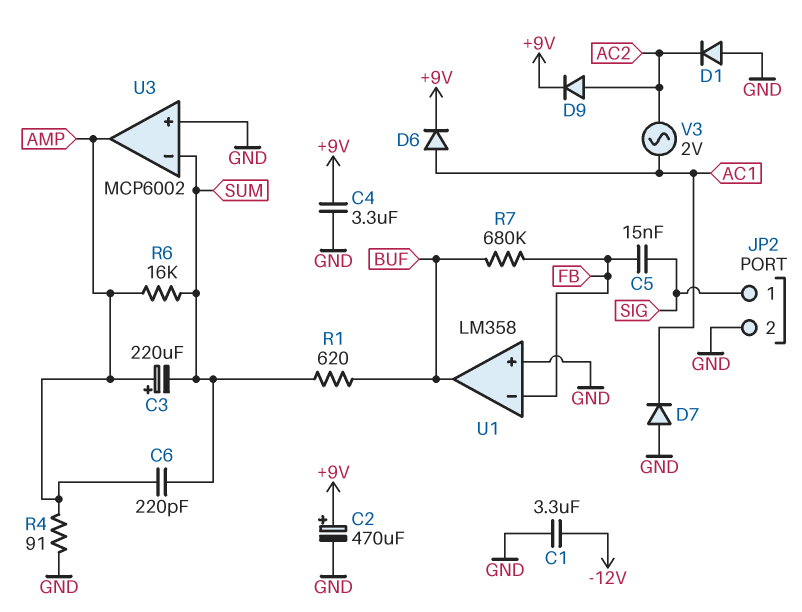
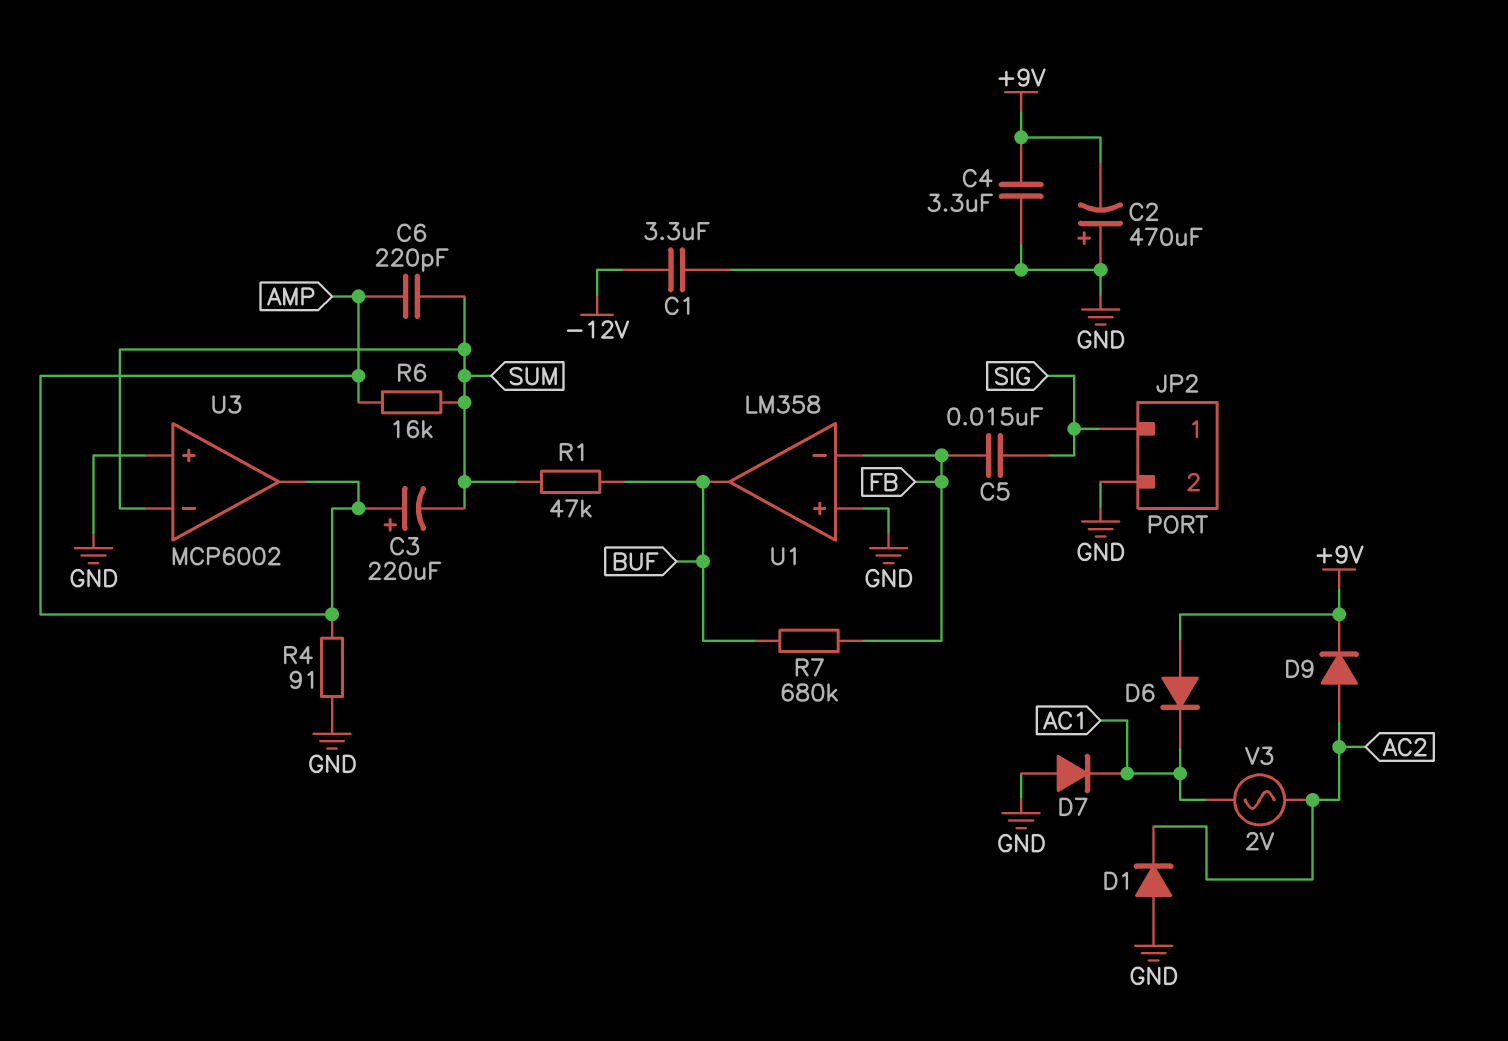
C2: 470uF (plus +9V, minus GND) -> 470uF (plus GND, minus +9V)
D6: diode (A AC1, K +9V) -> diode (A +9V, K AC1)
R1: 620 (BUF, SUM) -> 47k (BUF, SUM)

